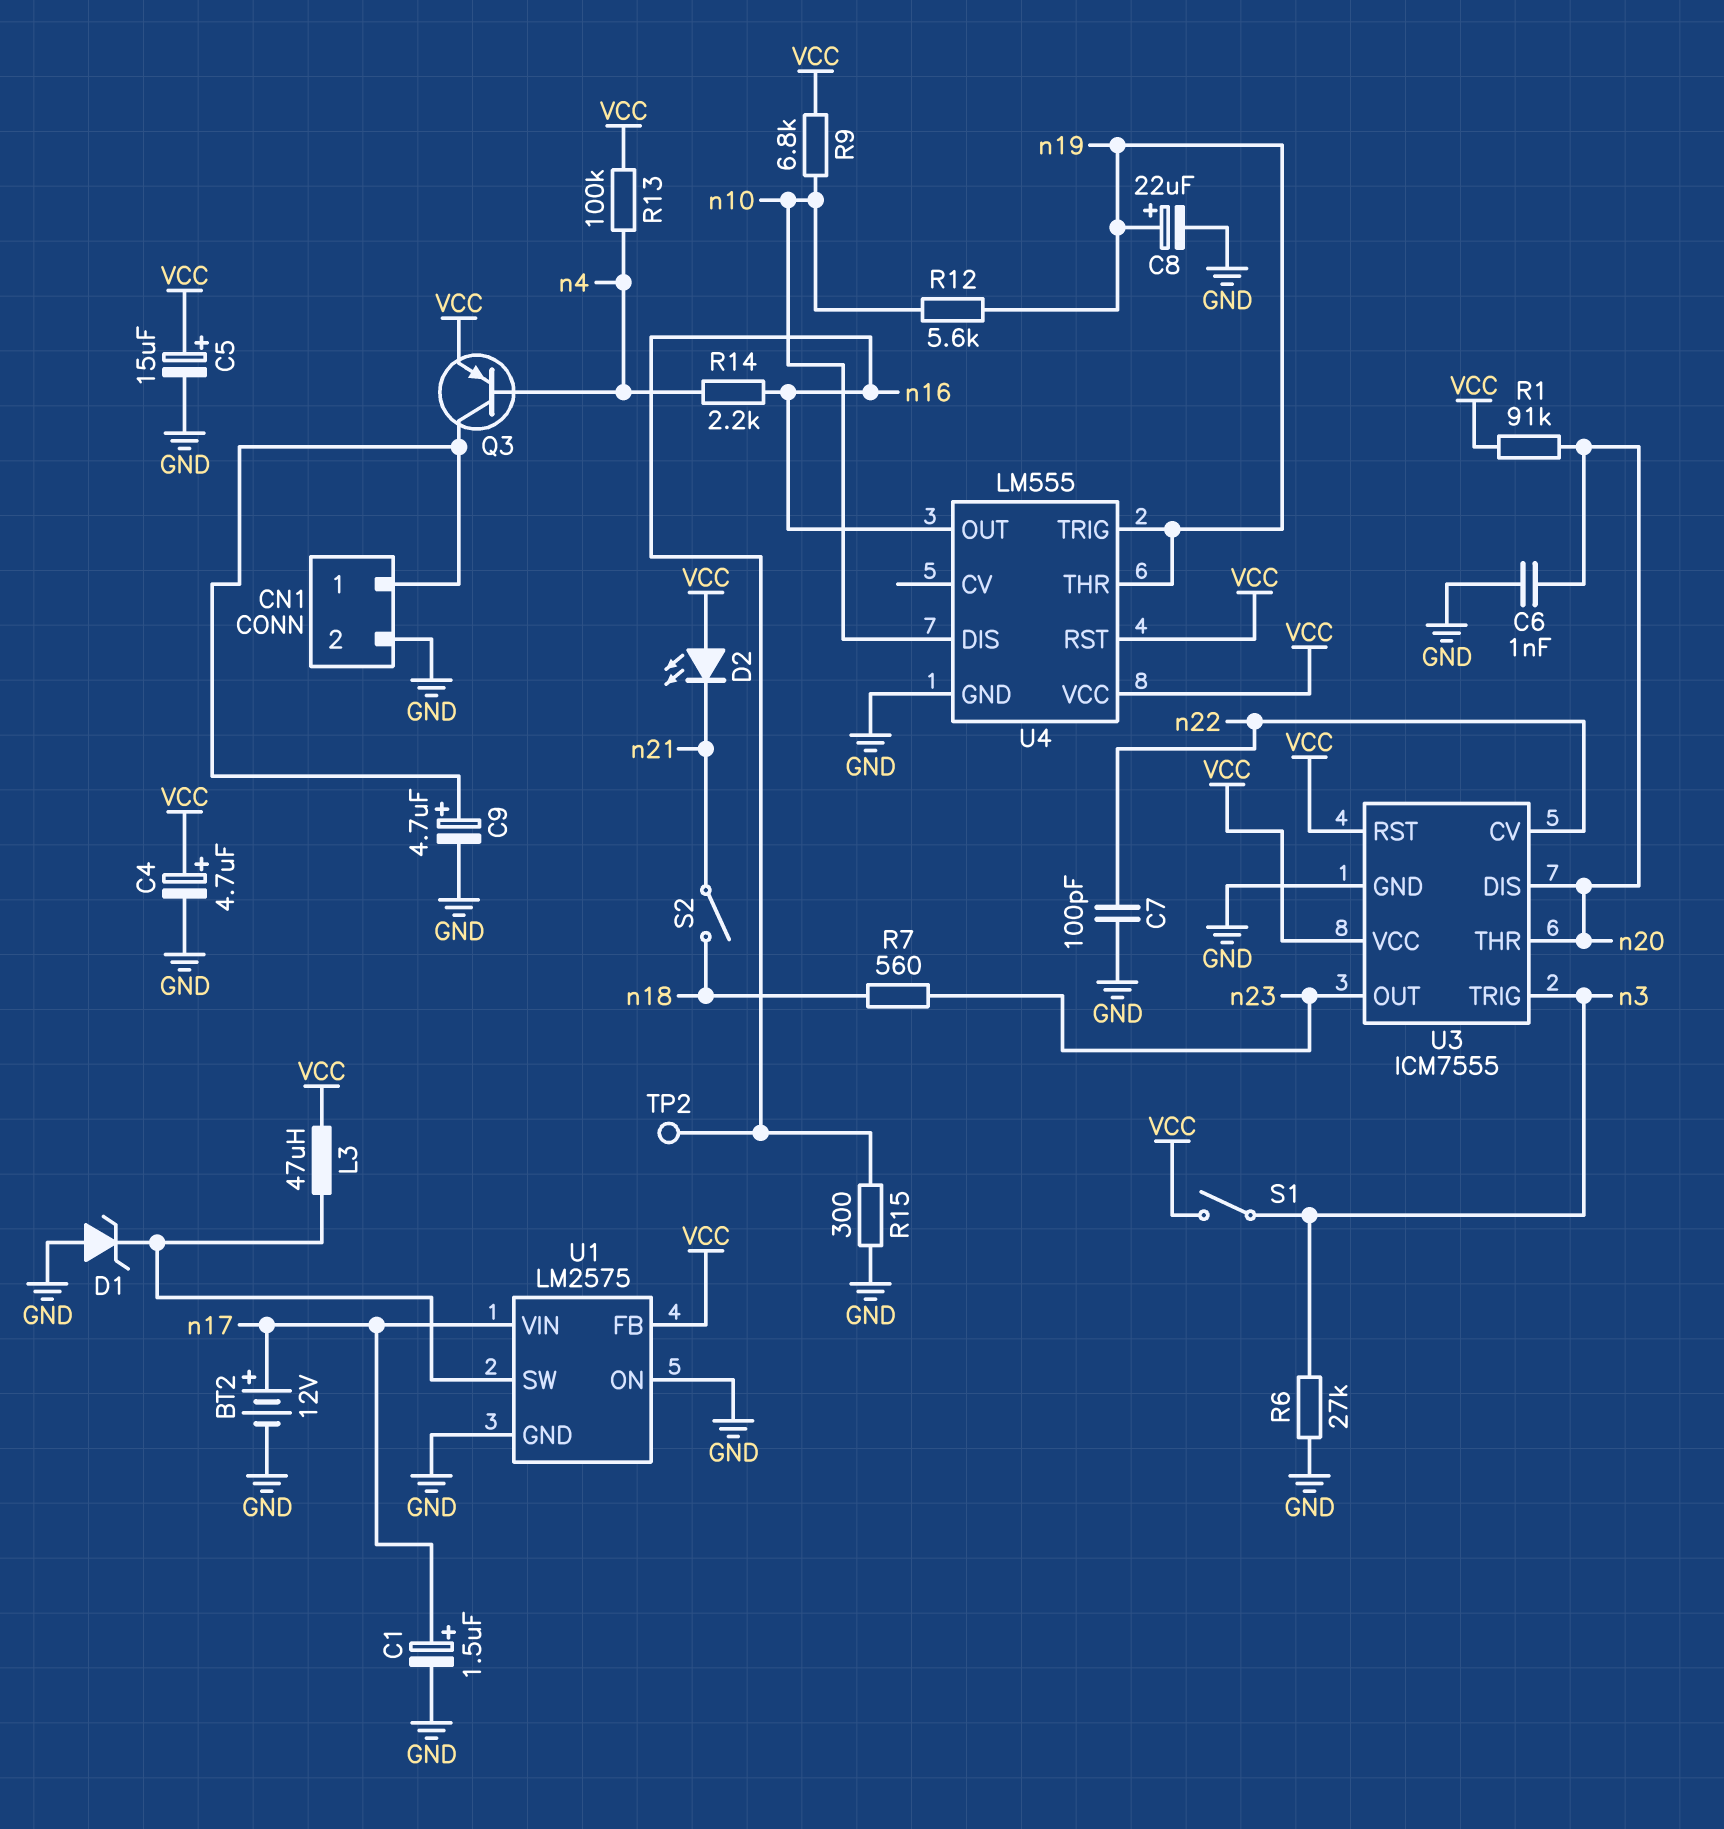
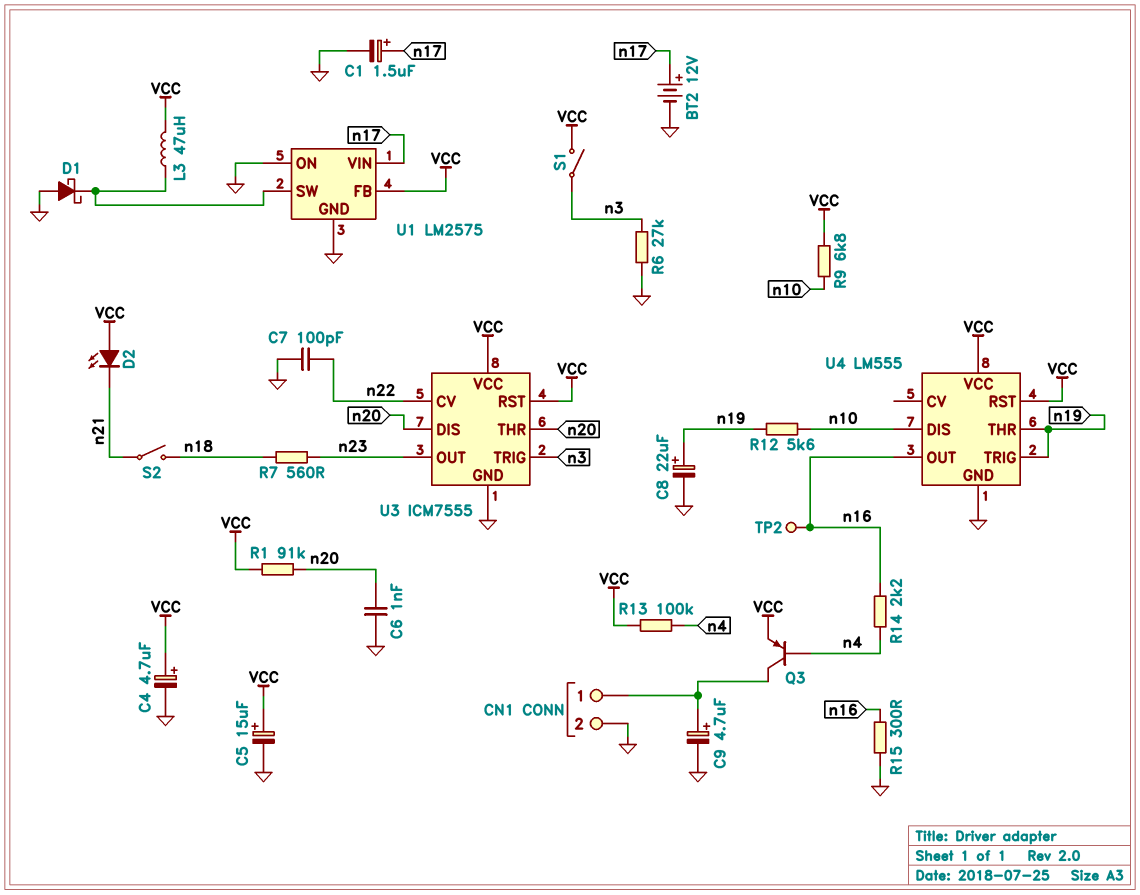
D1: zener (A GND, K U1/SW) -> schottky (A GND, K U1/SW)

